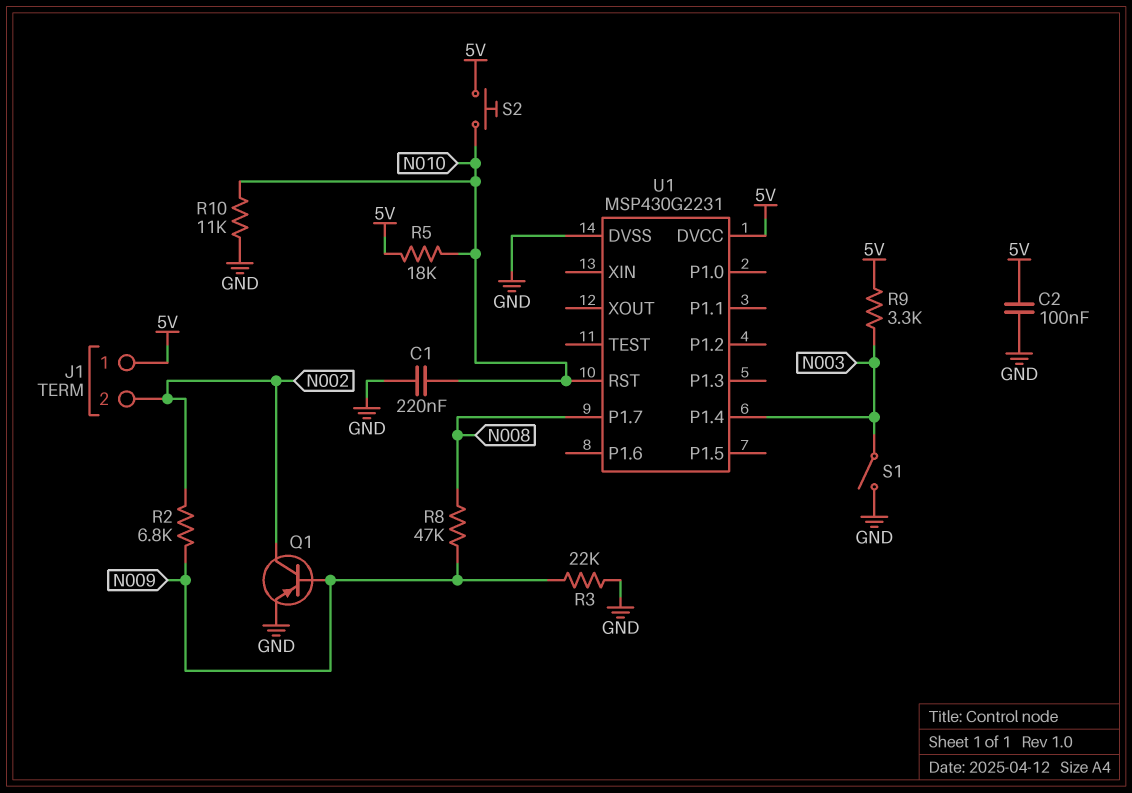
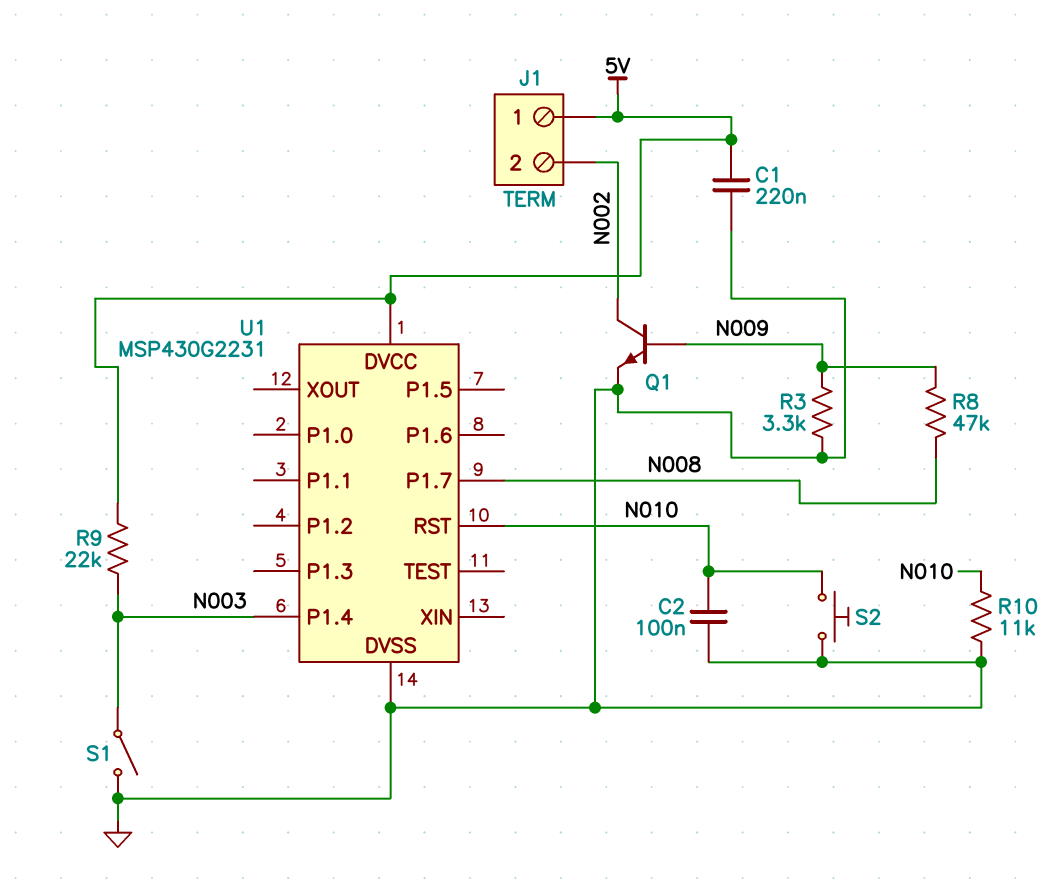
C1: 220nF (GND, N010) -> 220nF (5V, GND)
C2: 100nF (5V, GND) -> 100nF (GND, N010)
Q1: PNP (B N009, C N002, E GND) -> NPN (B N009, C N002, E GND)
R2: 6.8k (N002, N009) -> none
R3: 22k (GND, N009) -> 3.3k (GND, N009)
R5: 18k (5V, N010) -> none
R9: 3.3k (5V, N003) -> 22k (5V, N003)
S2: button (5V, N010) -> button (GND, N010)

